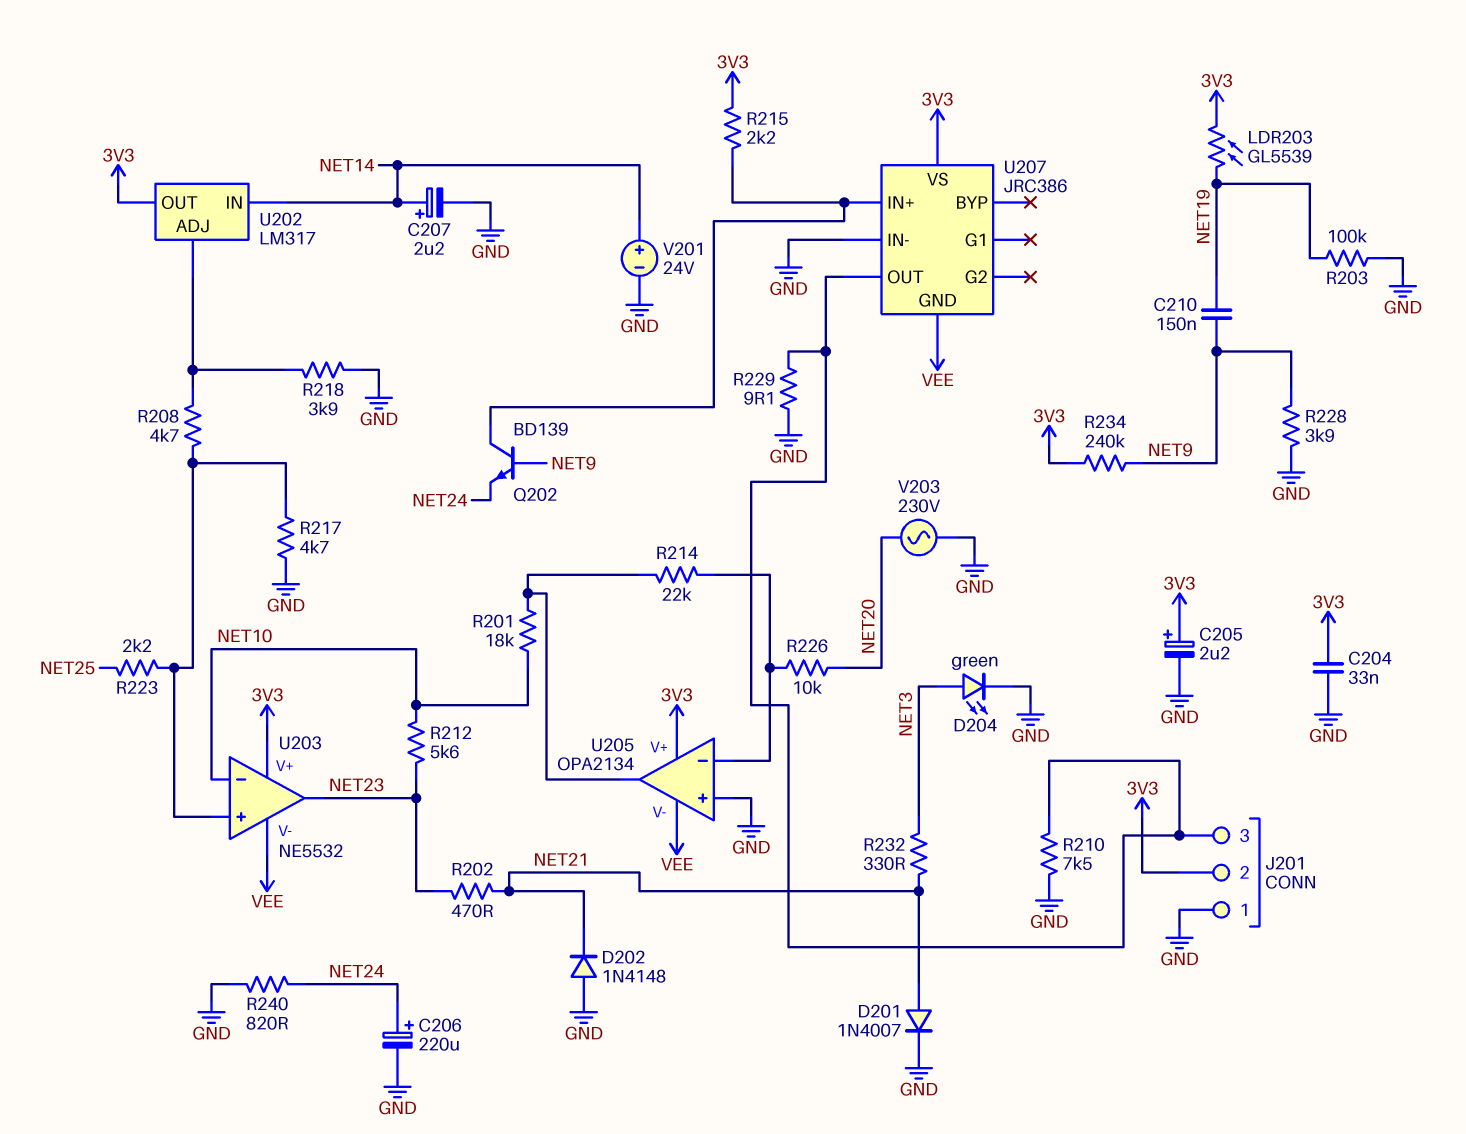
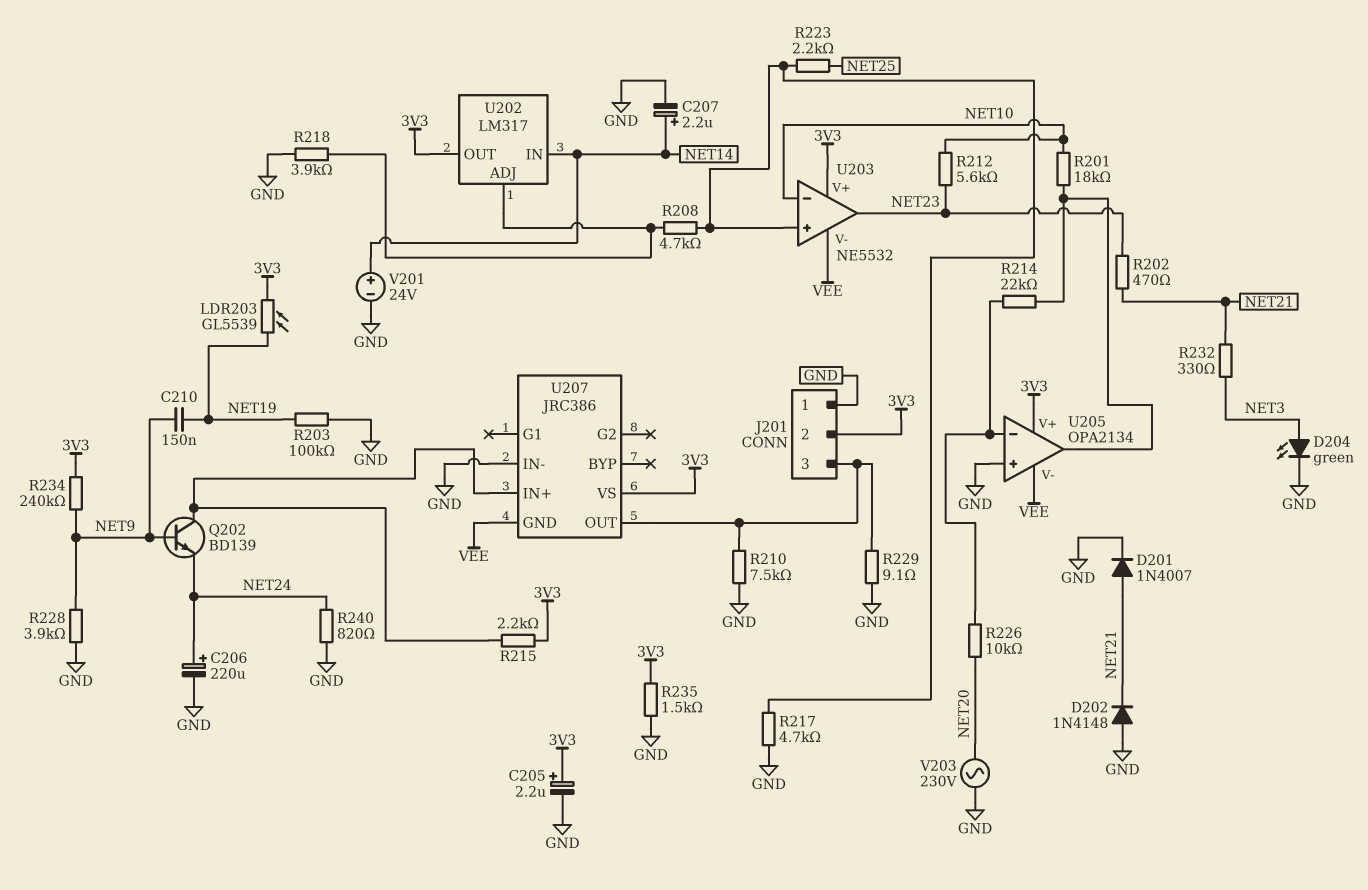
C204: 33nF (3V3, GND) -> none
R235: none -> 1.5k (3V3, GND)

